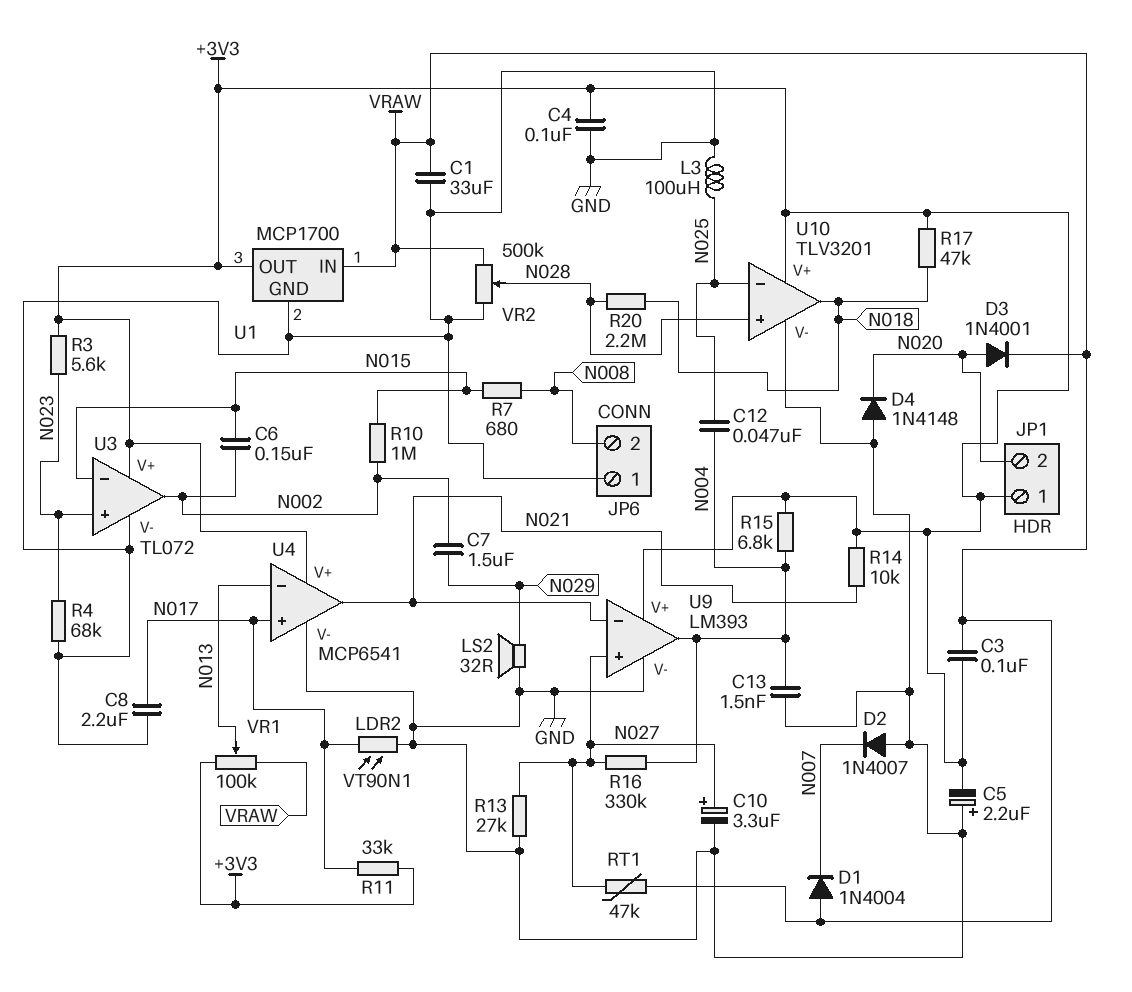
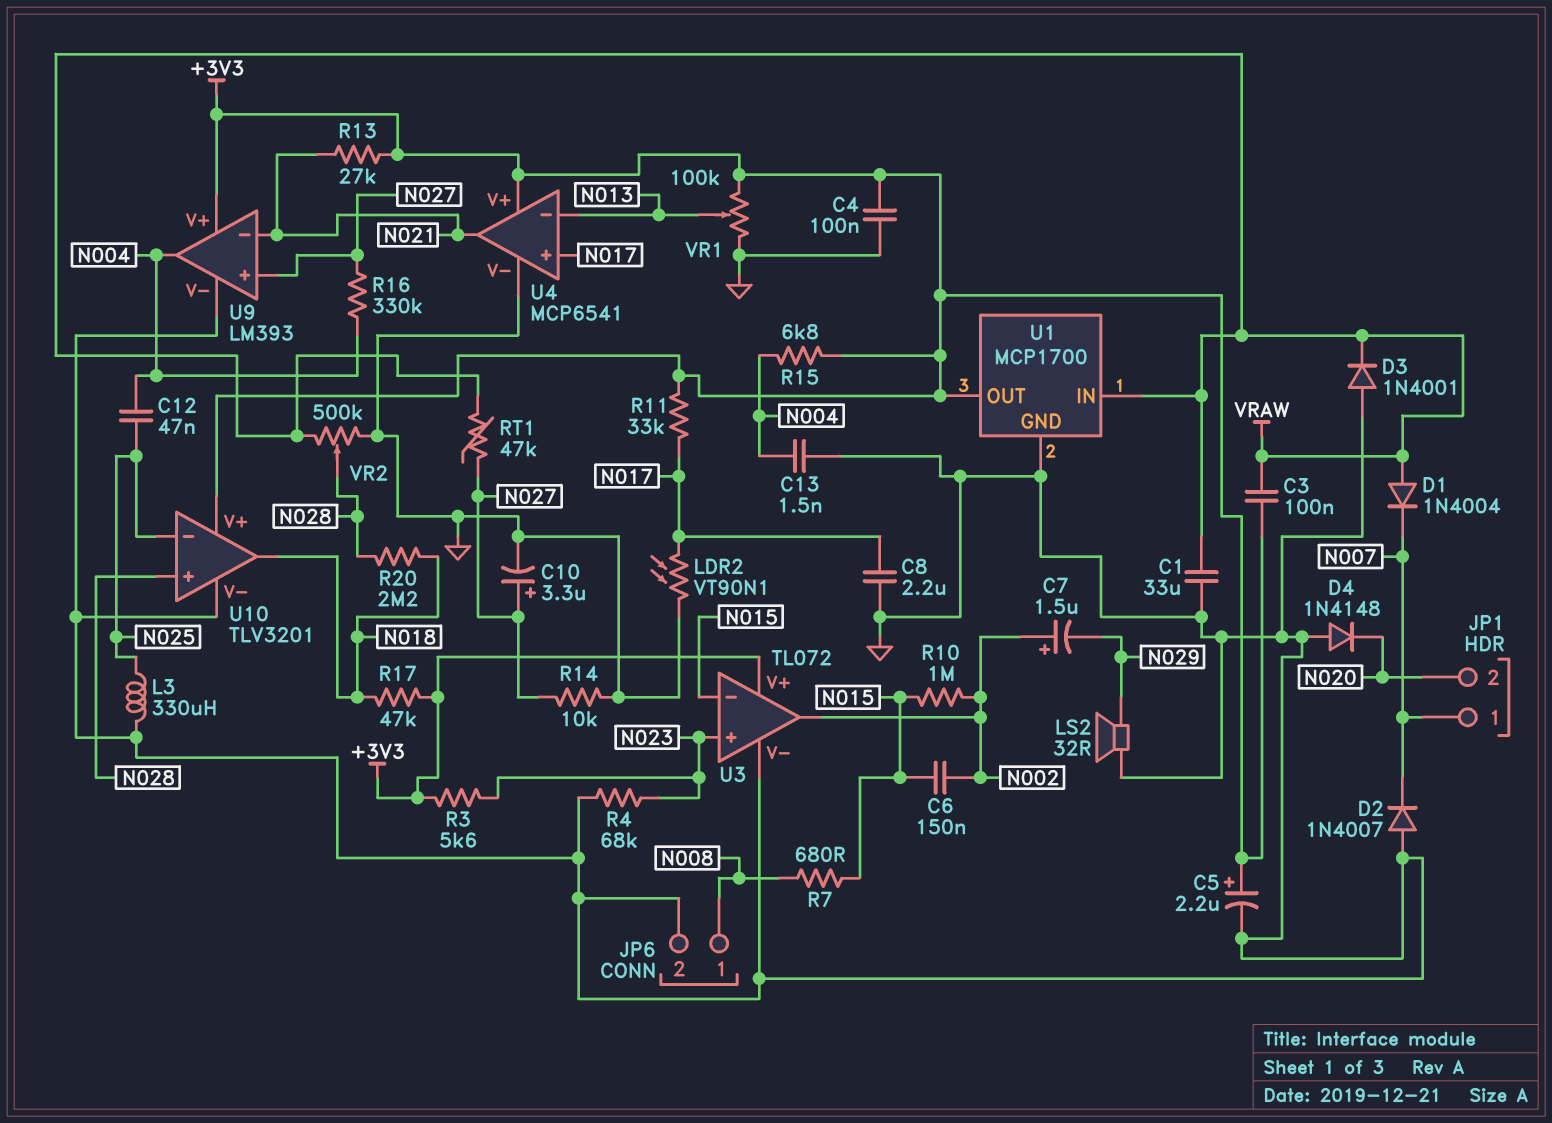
C5: 2.2uF (plus GND, minus +3V3) -> 2.2uF (plus +3V3, minus GND)
C7: 1.5uF (N002, N029) -> 1.5uF (plus N002, minus N029)
D3: diode 1N4001 (A N020, K VRAW) -> diode 1N4001 (A GND, K VRAW)
JP1 pin 1: +3V3 -> N007
JP6 pin 1: GND -> N008
JP6 pin 2: N008 -> GND
L3: 100uH (GND, N025) -> 330uH (GND, N025)
R13: 27k (GND, N027) -> 27k (+3V3, N021)
R14: 10k (+3V3, N021) -> 10k (GND, N027)
VR1: 100k (+3V3, VRAW, wiper N013) -> 100k (+3V3, GND, wiper N013)

